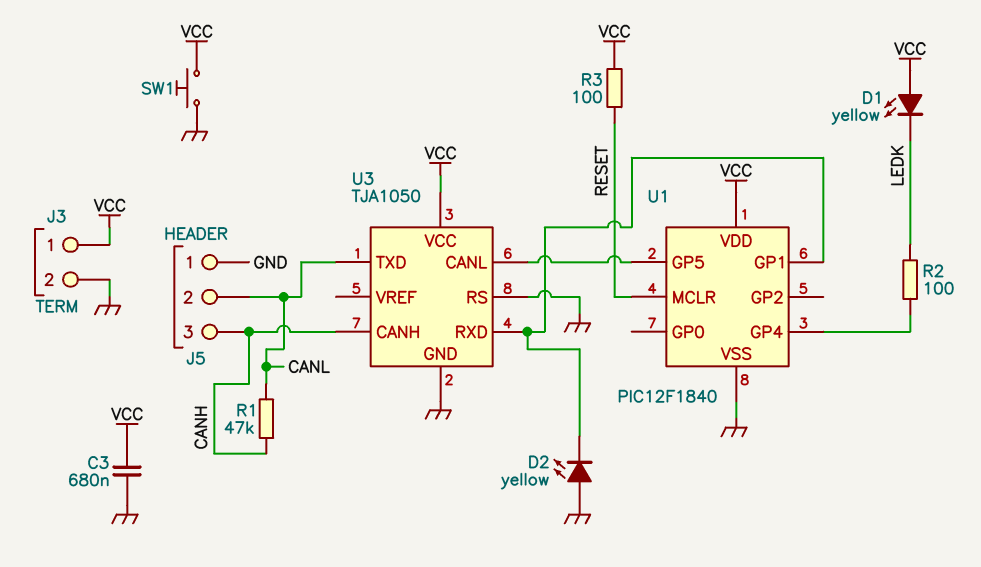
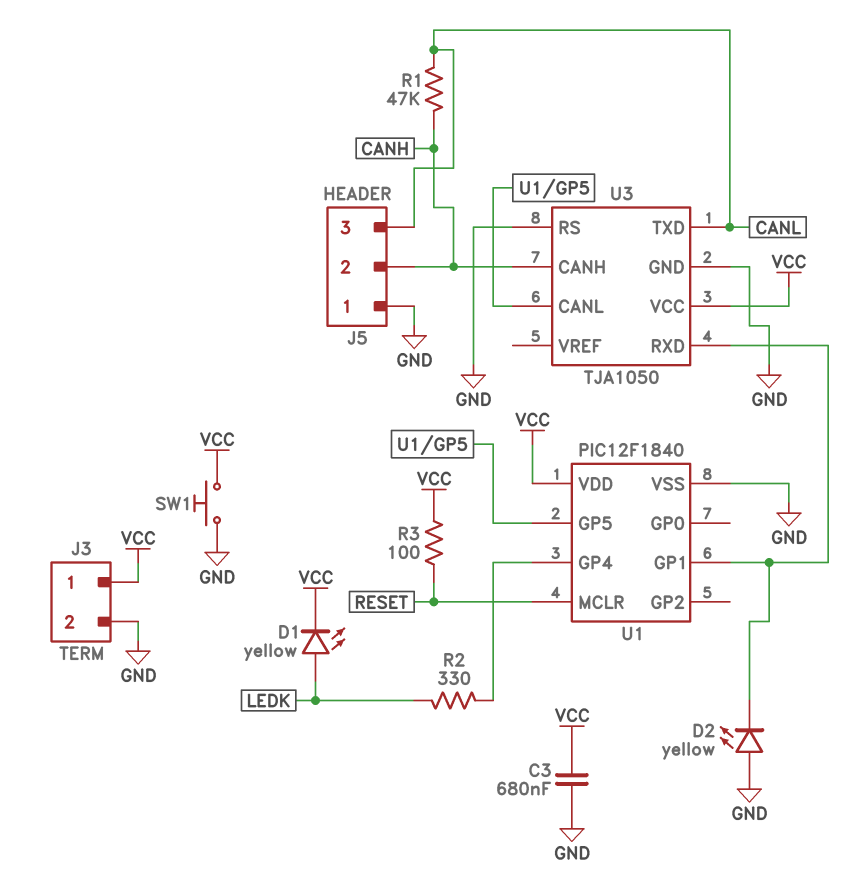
D1: LED yellow (A VCC, K LEDK) -> LED yellow (A LEDK, K VCC)
J5 pin 2: CANL -> CANH
J5 pin 3: CANH -> CANL
R2: 100 (LEDK, U1/GP4) -> 330 (LEDK, U1/GP4)

